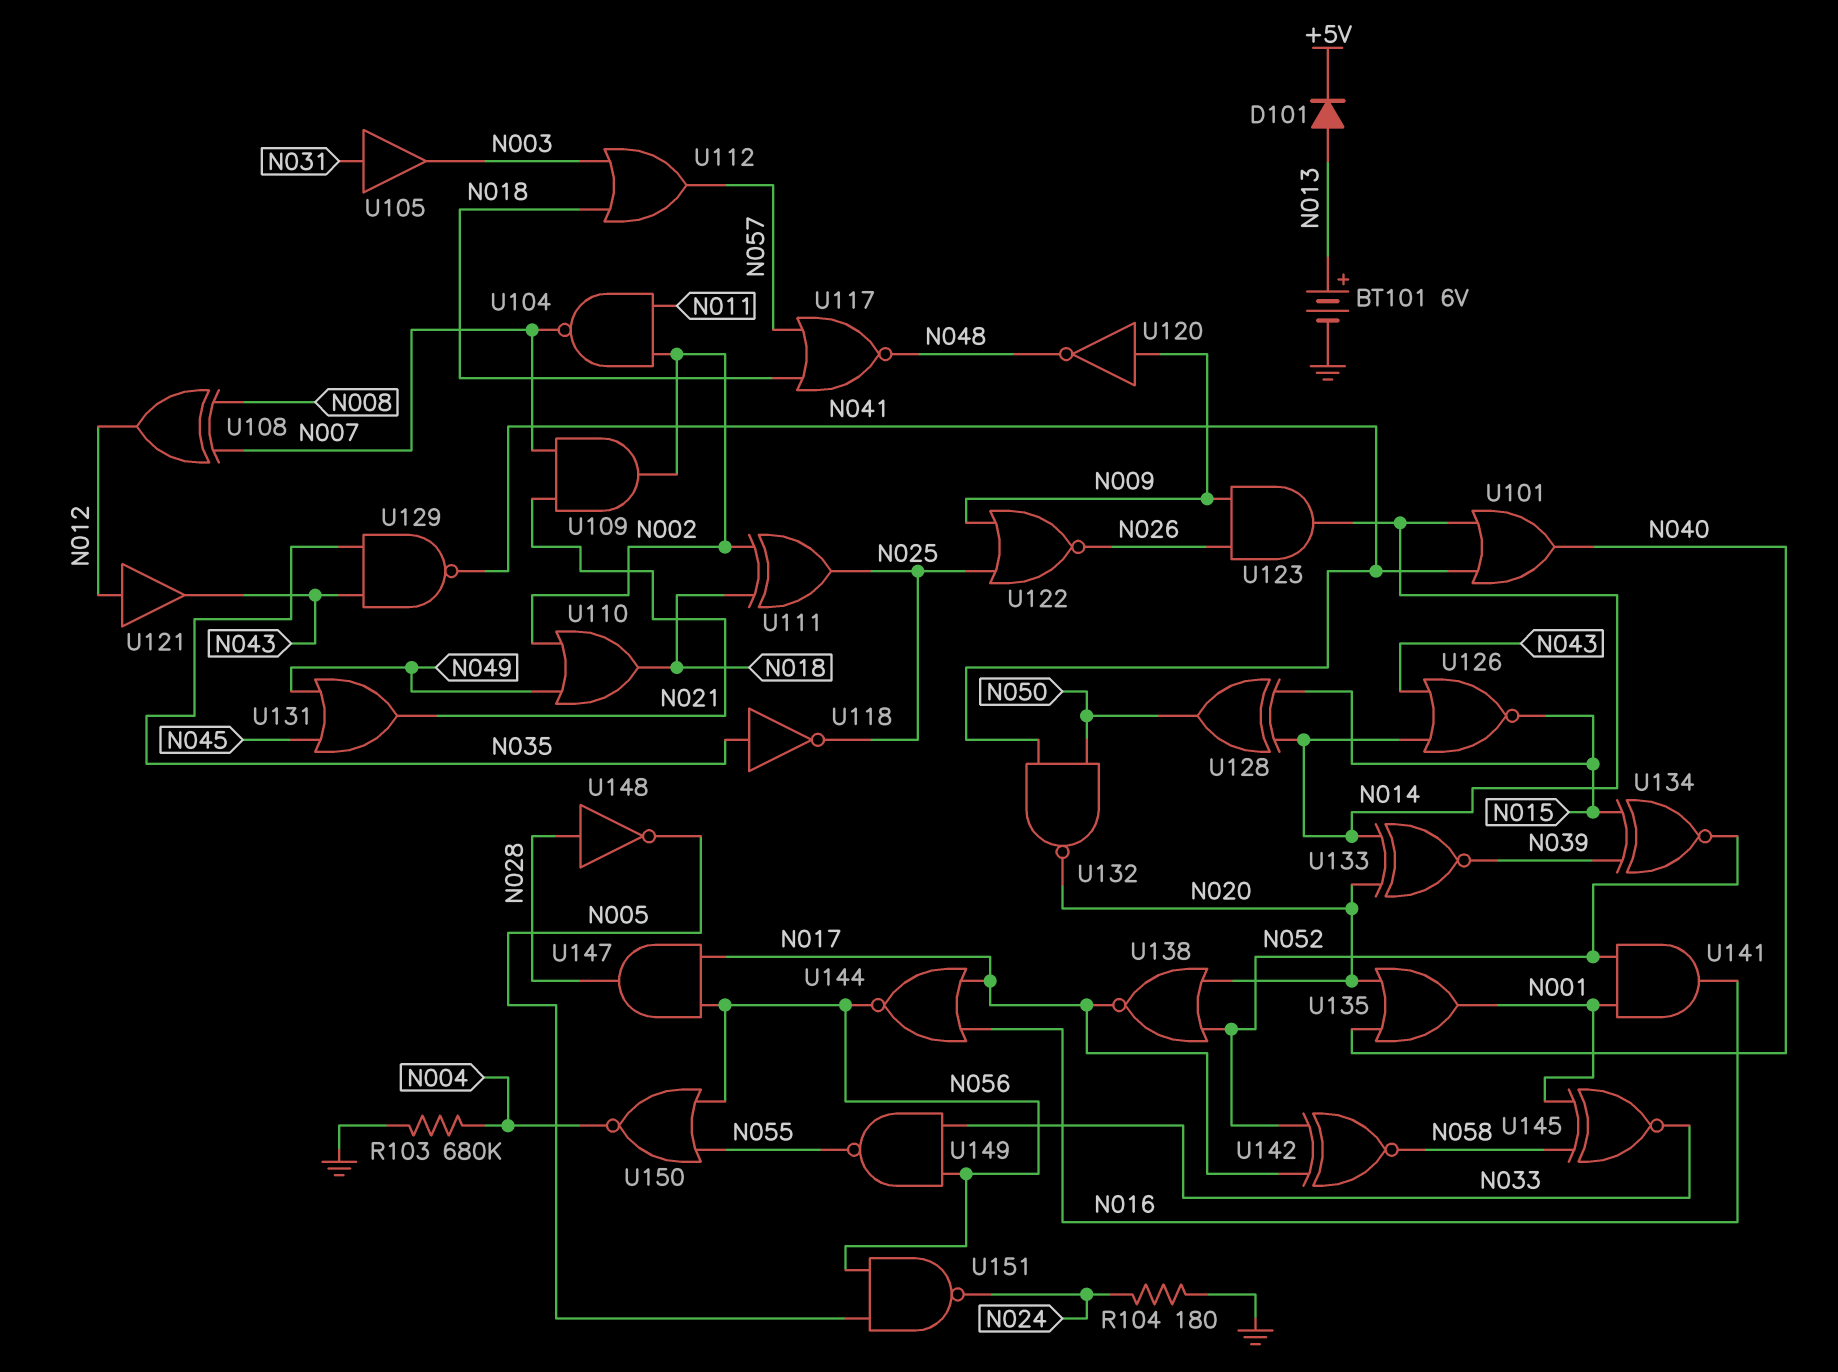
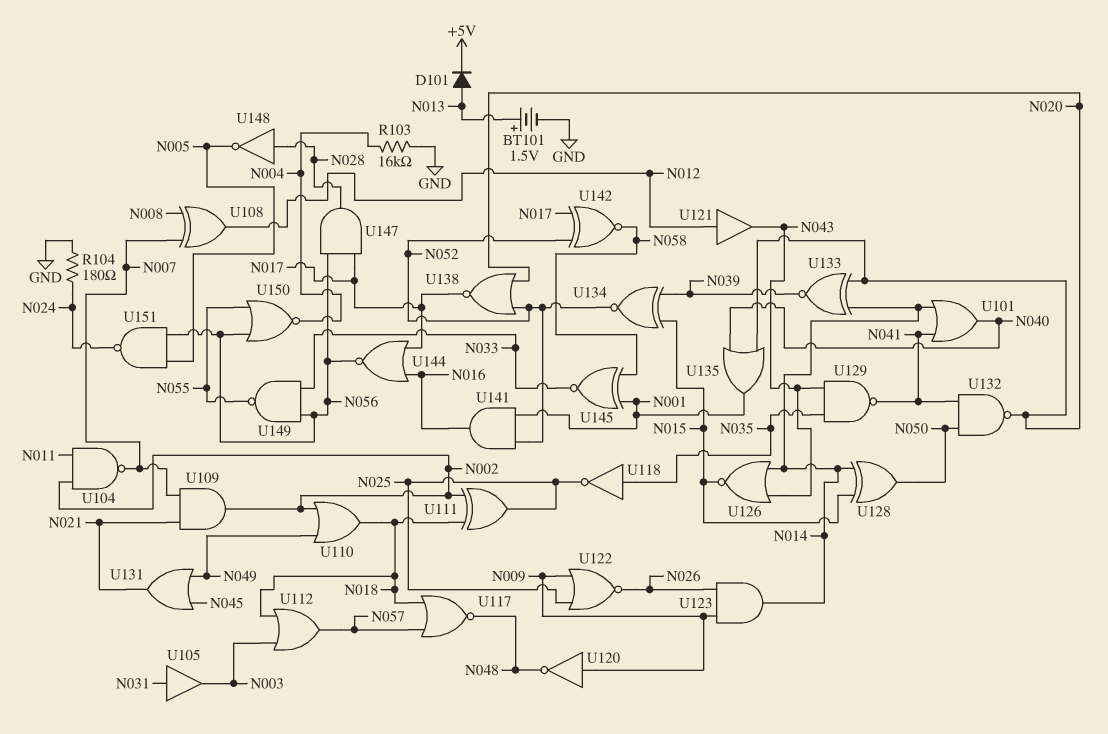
BT101: 6V (plus N013, minus GND) -> 1.5V (plus N013, minus GND)
R103: 680k (GND, N004) -> 16k (GND, N004)

